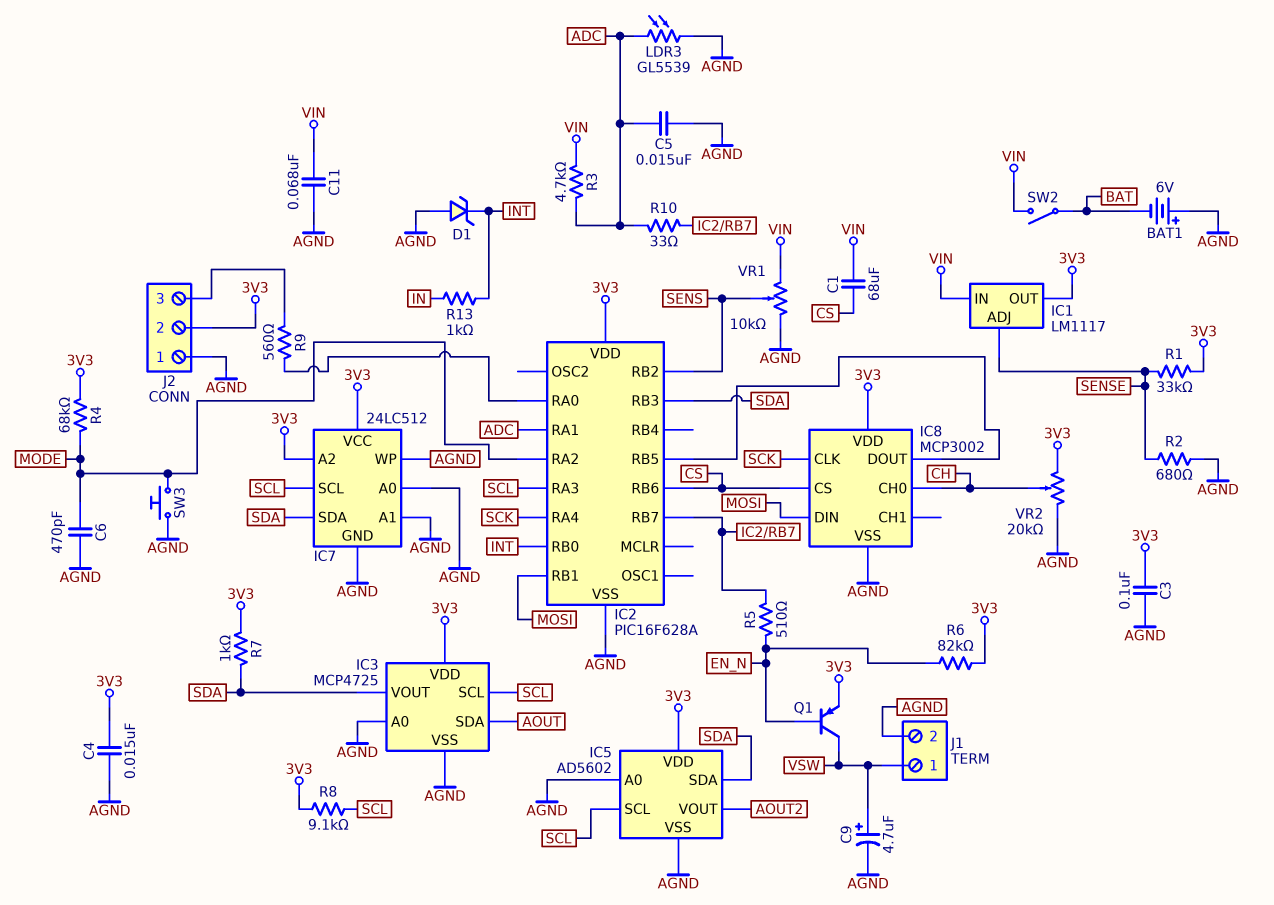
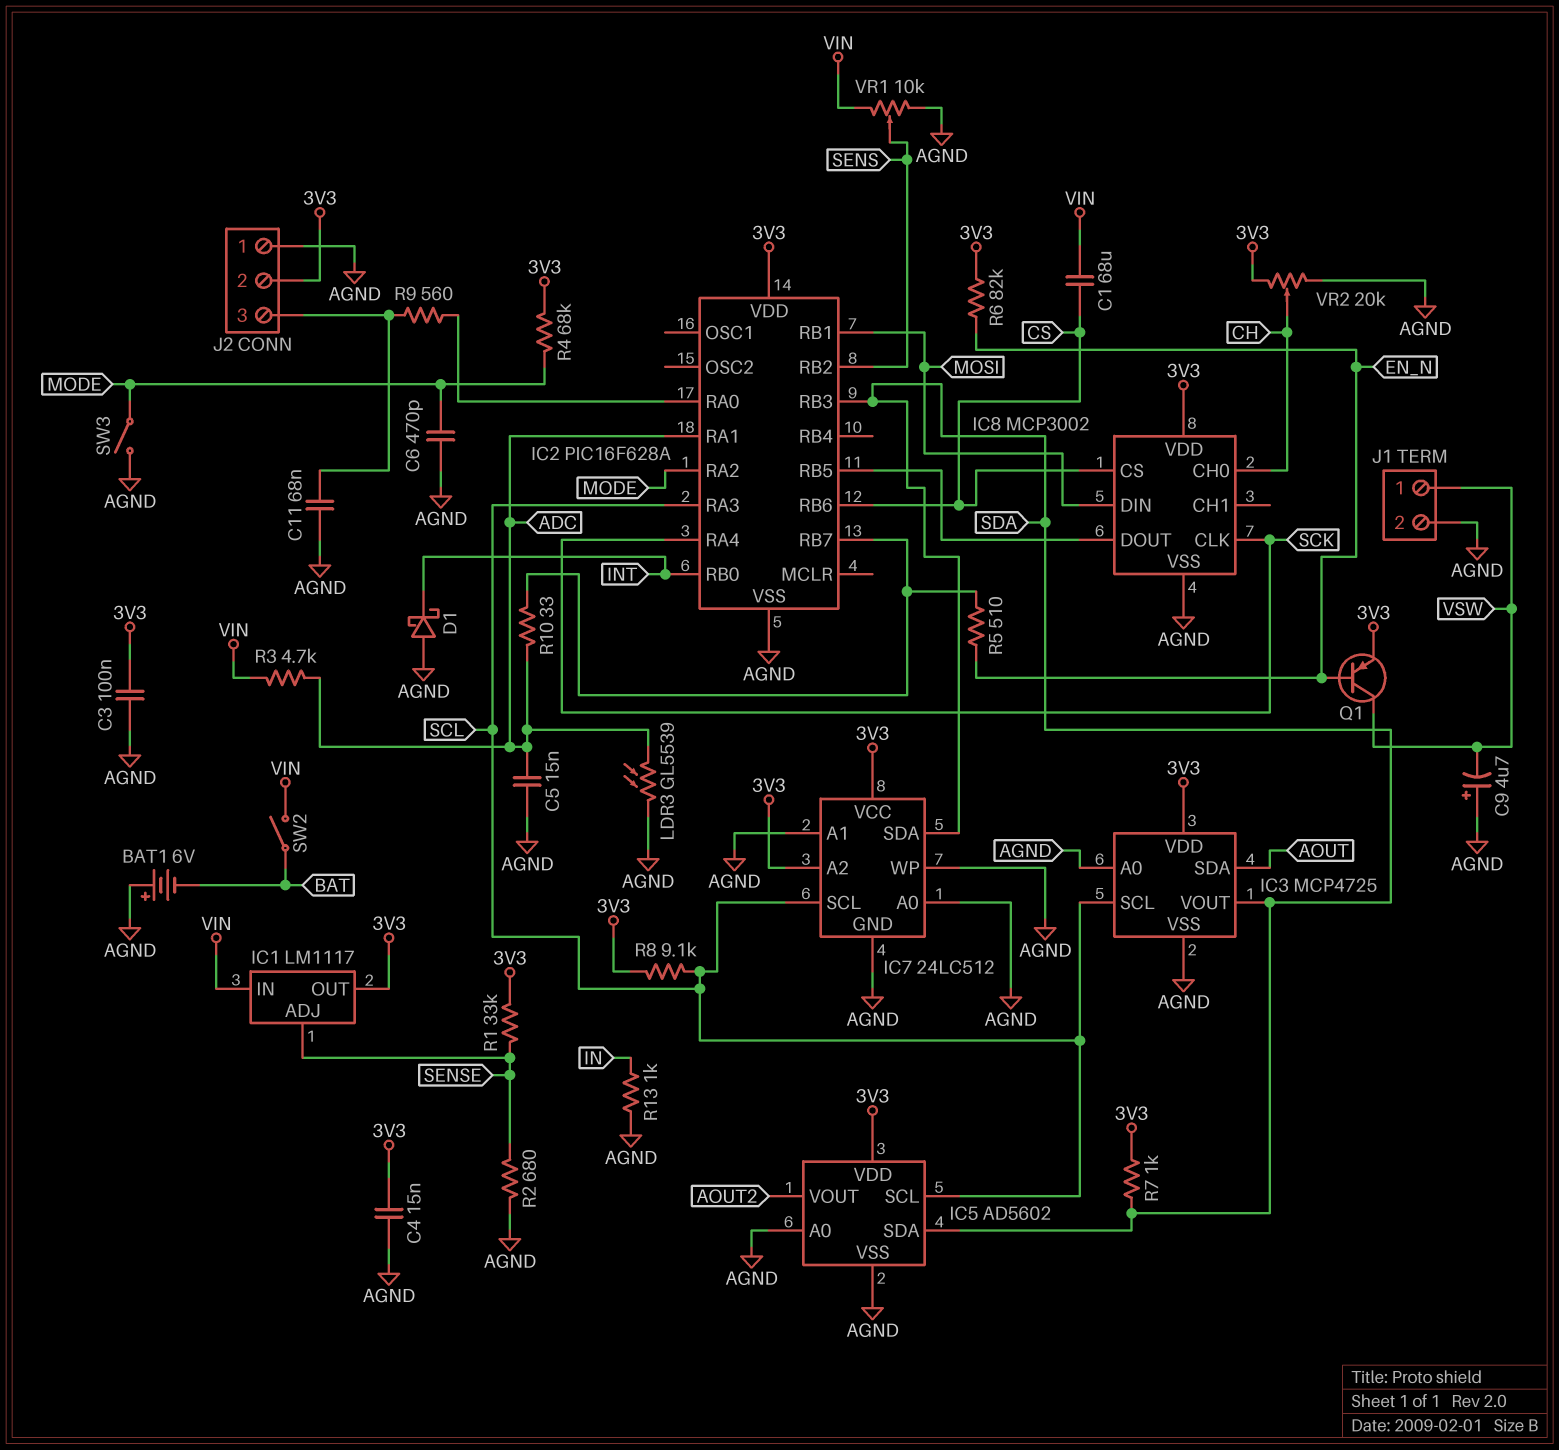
C9: 4.7uF (plus VSW, minus AGND) -> 4.7uF (plus AGND, minus VSW)
C11: 68nF (AGND, VIN) -> 68nF (AGND, J2/3)
D1: zener (A AGND, K INT) -> schottky (A AGND, K INT)
R13: 1k (IN, INT) -> 1k (AGND, IN)
SW3: button (AGND, MODE) -> switch (AGND, MODE)

